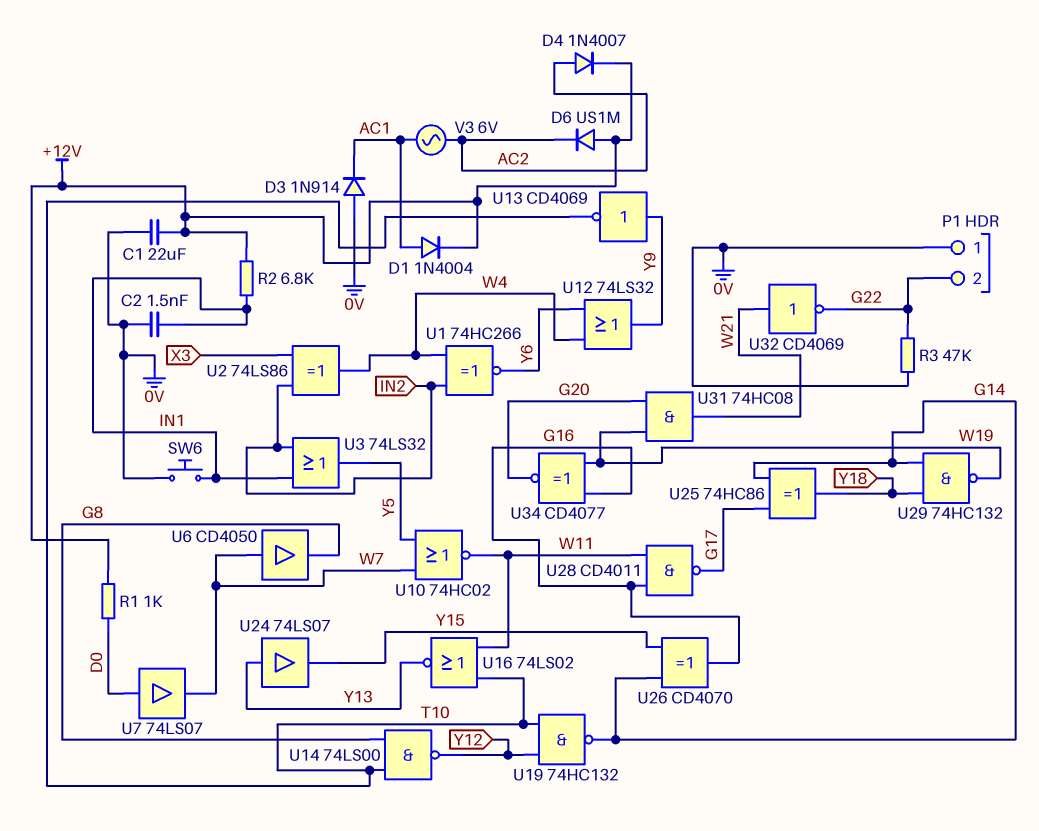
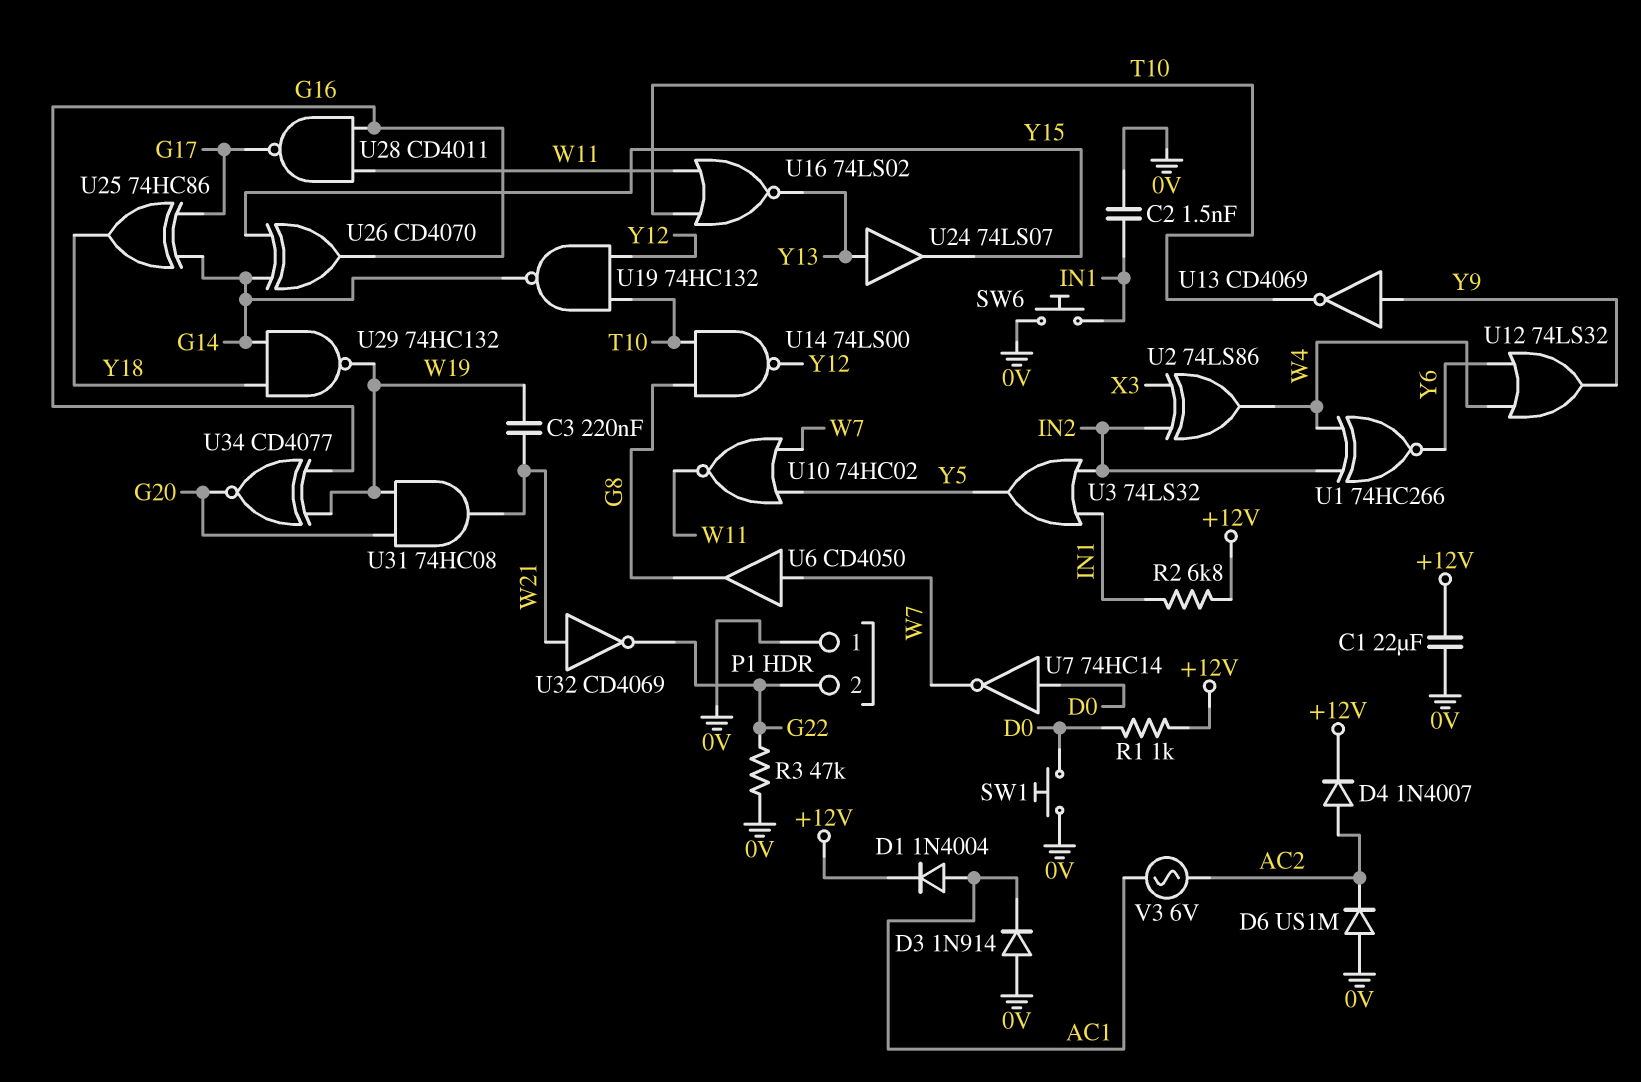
C3: none -> 220nF (W19, W21)
D6: diode US1M (A +12V, K AC2) -> diode US1M (A 0V, K AC2)
SW1: none -> button (0V, D0)
U7: buffer 74LS07 (in D0, out W7) -> NOT 74HC14 (in D0, out W7)

